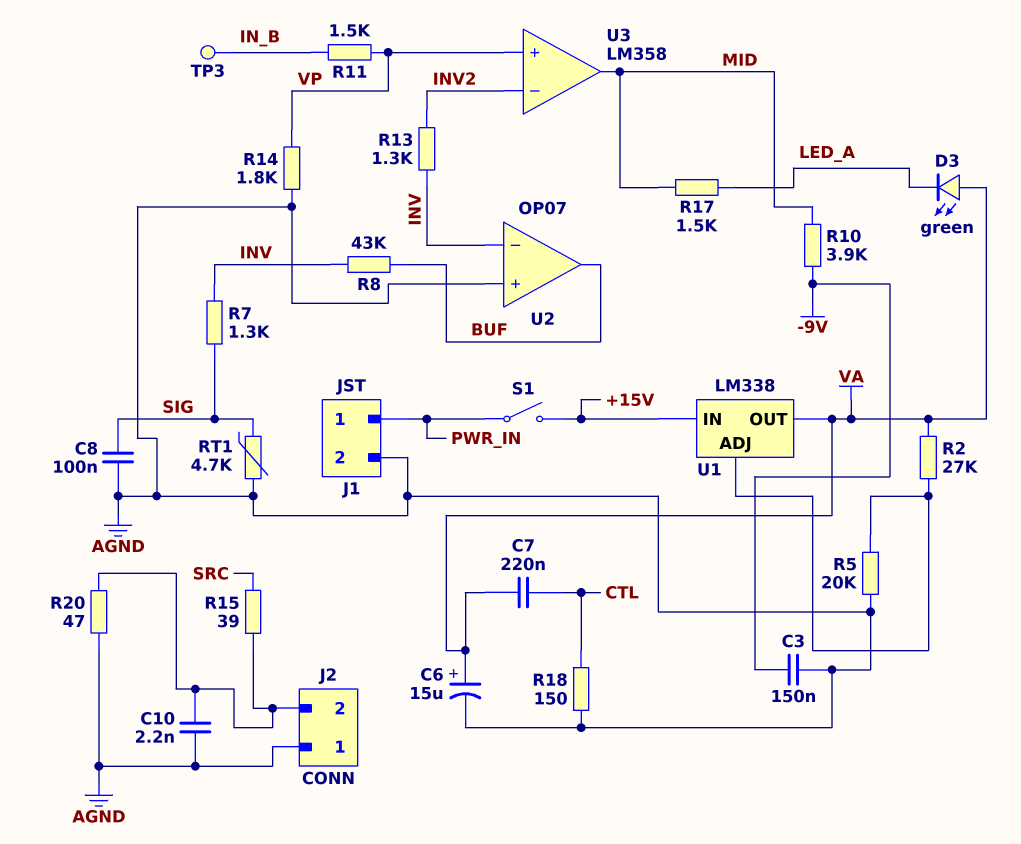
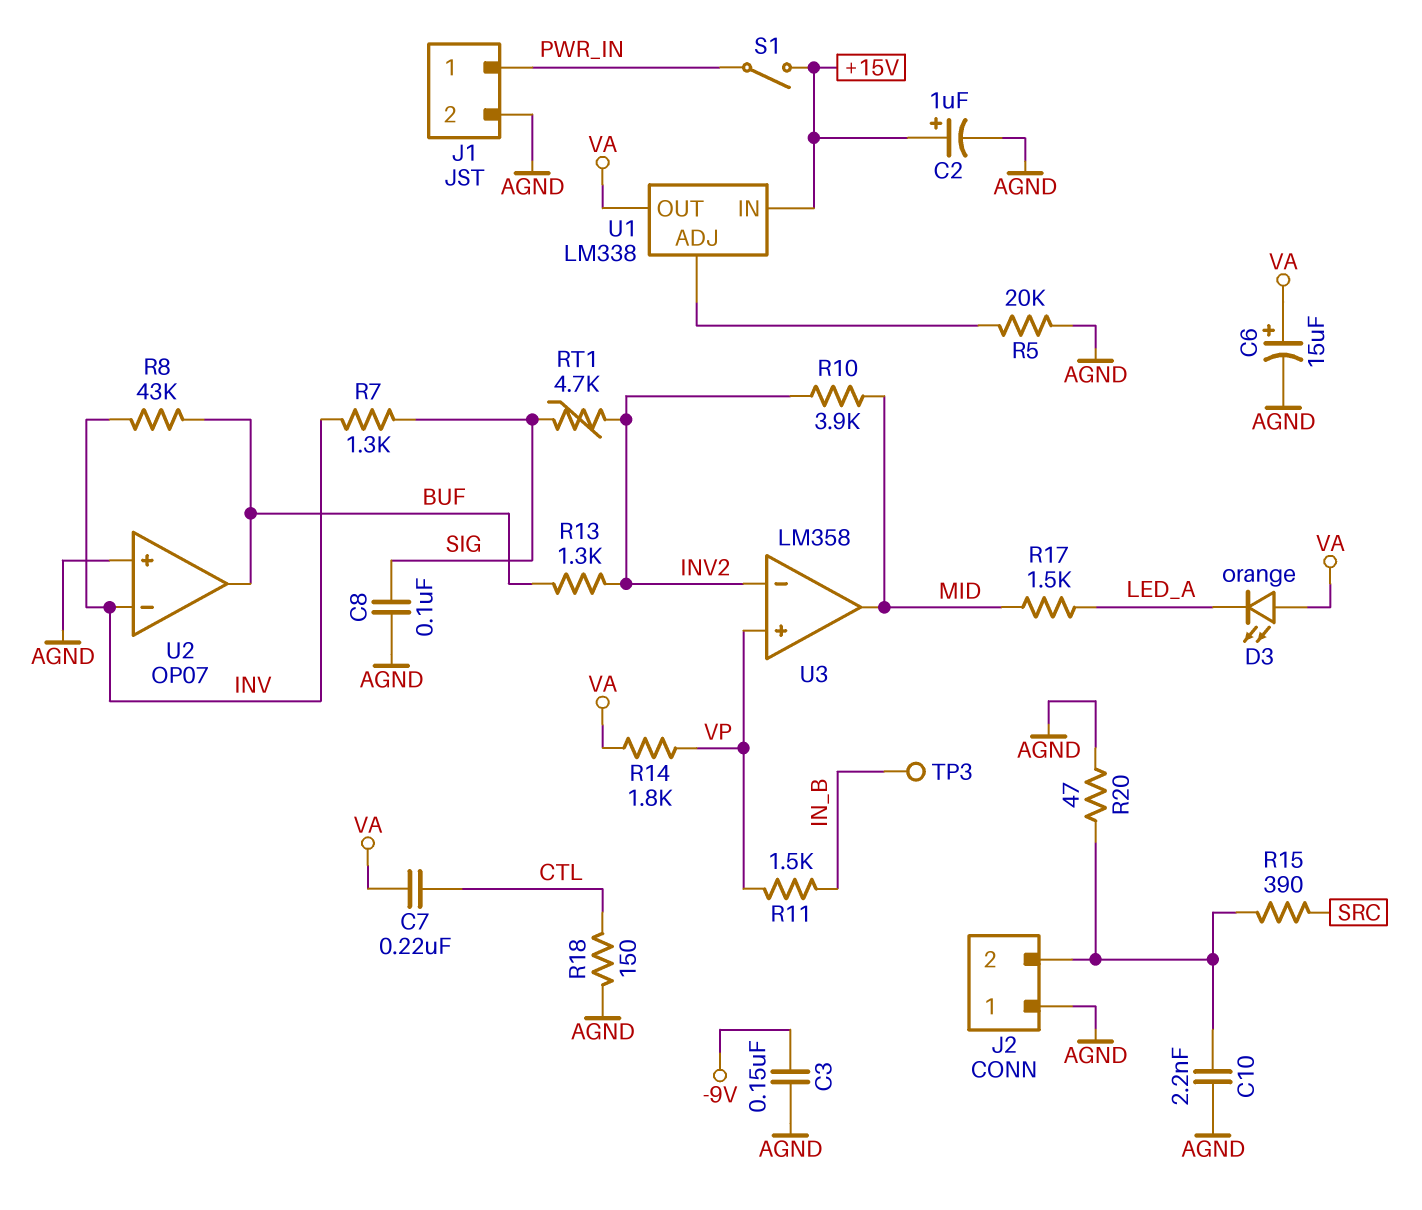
C2: none -> 1uF (plus +15V, minus AGND)
D3: LED green (A VA, K LED_A) -> LED orange (A VA, K LED_A)
R2: 27k (U1/ADJ, VA) -> none
R10: 3.9k (-9V, MID) -> 3.9k (INV2, MID)
R13: 1.3k (INV, INV2) -> 1.3k (BUF, INV2)
R14: 1.8k (AGND, VP) -> 1.8k (VA, VP)
R15: 39 (J2/2, SRC) -> 390 (J2/2, SRC)
RT1: 4.7k (AGND, SIG) -> 4.7k (INV2, SIG)

